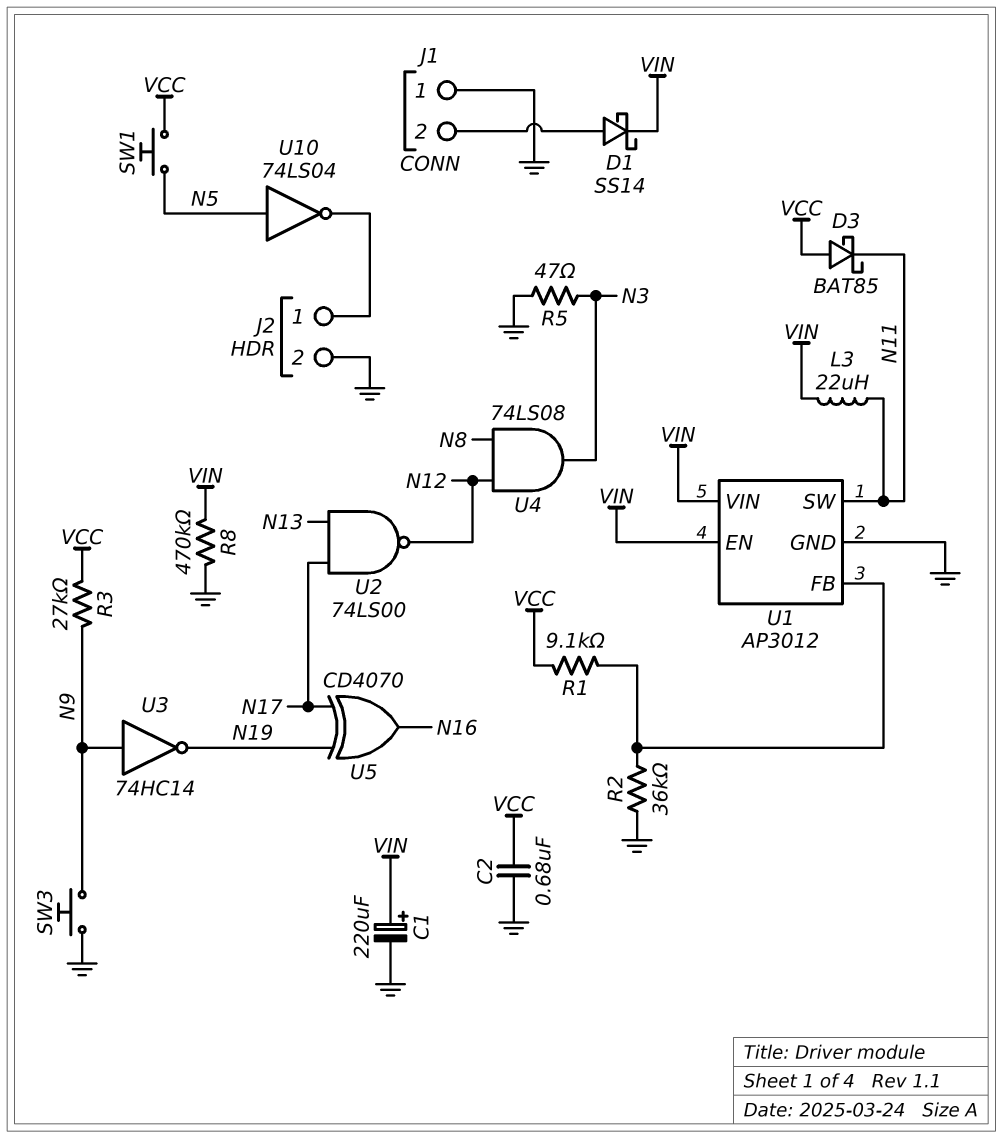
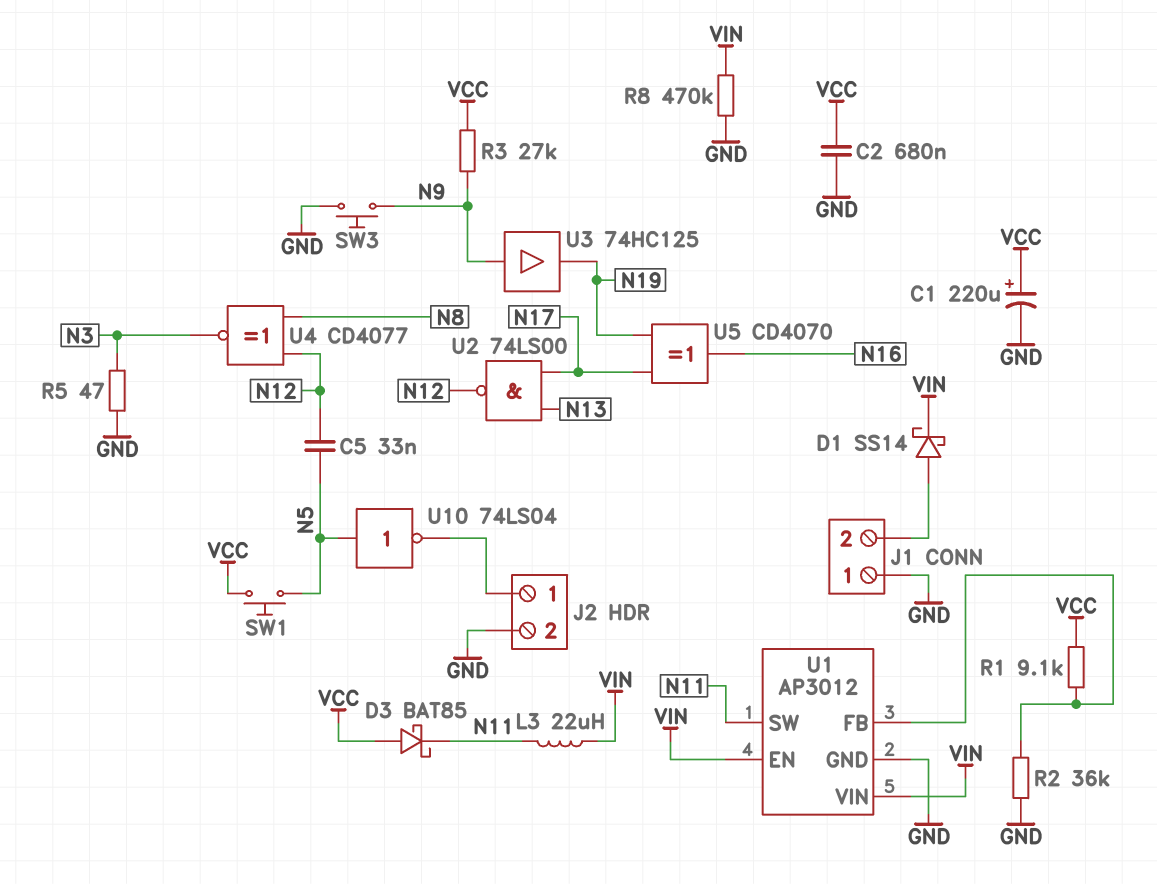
C1: 220uF (plus VIN, minus GND) -> 220uF (plus VCC, minus GND)
C5: none -> 33nF (N5, N12)
U3: NOT 74HC14 (in N9, out N19) -> buffer 74HC125 (in N9, out N19)
U4: AND 74LS08 (in N8, in N12, out N3) -> XNOR CD4077 (in N8, in N12, out N3)

